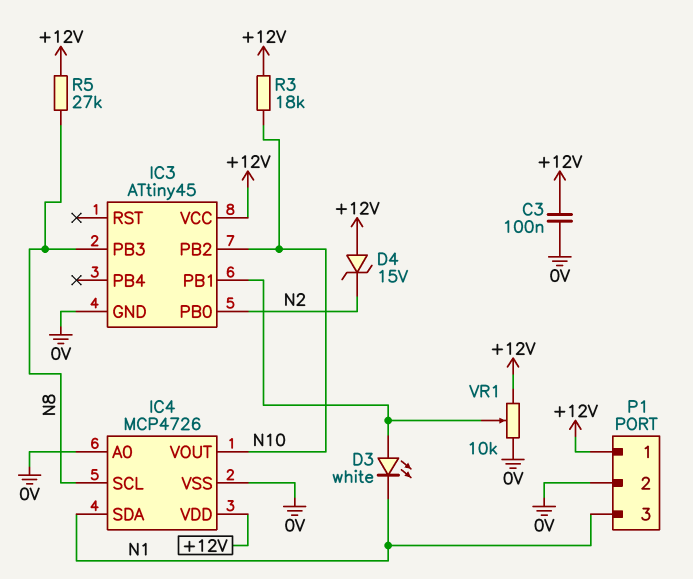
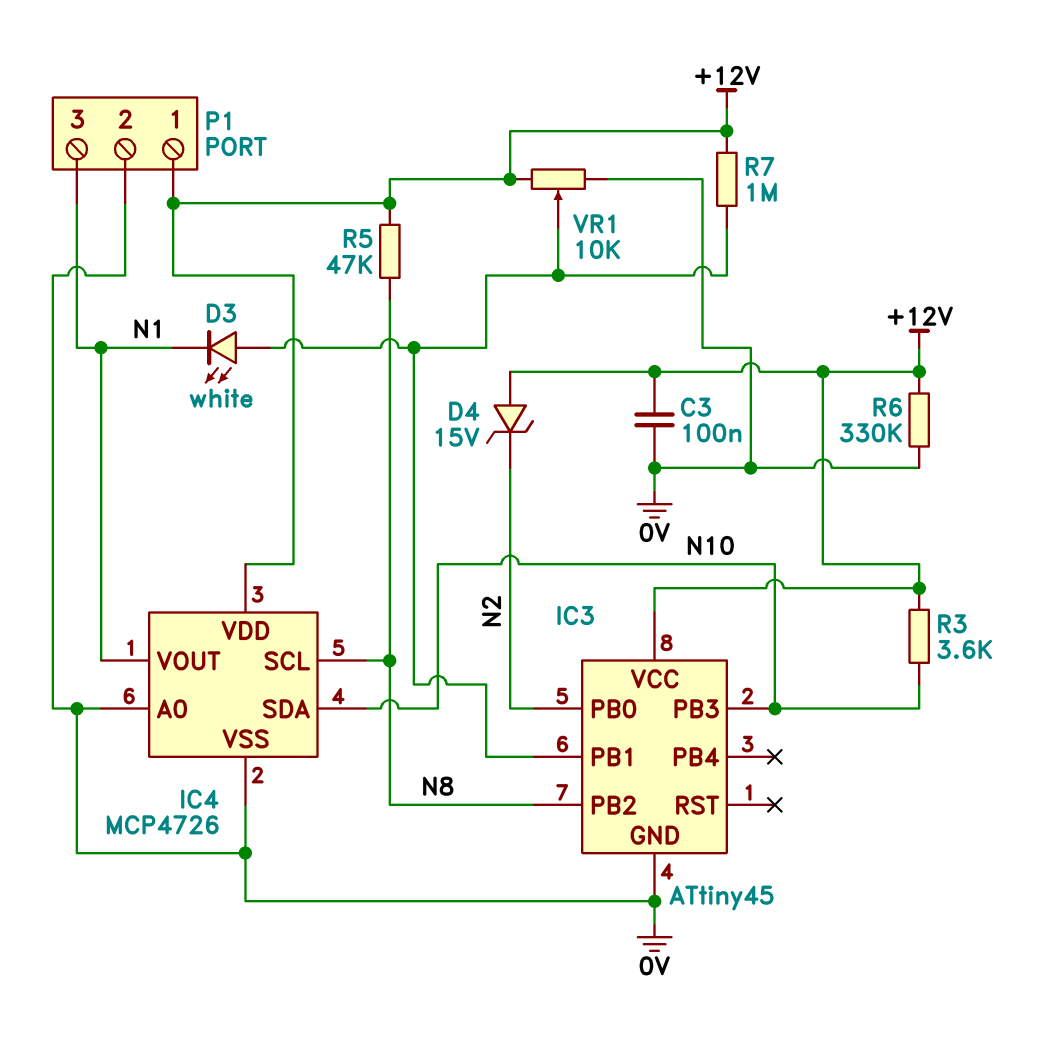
IC3 pin PB2: N10 -> N8
IC3 pin PB3: N8 -> N10
IC4 pin SDA: N1 -> N10
IC4 pin VOUT: N10 -> N1
R3: 18k (+12V, N10) -> 3.6k (+12V, N10)
R5: 27k (+12V, N8) -> 47k (+12V, N8)
R6: none -> 330k (+12V, 0V)
R7: none -> 1M (+12V, IC3/PB1)

